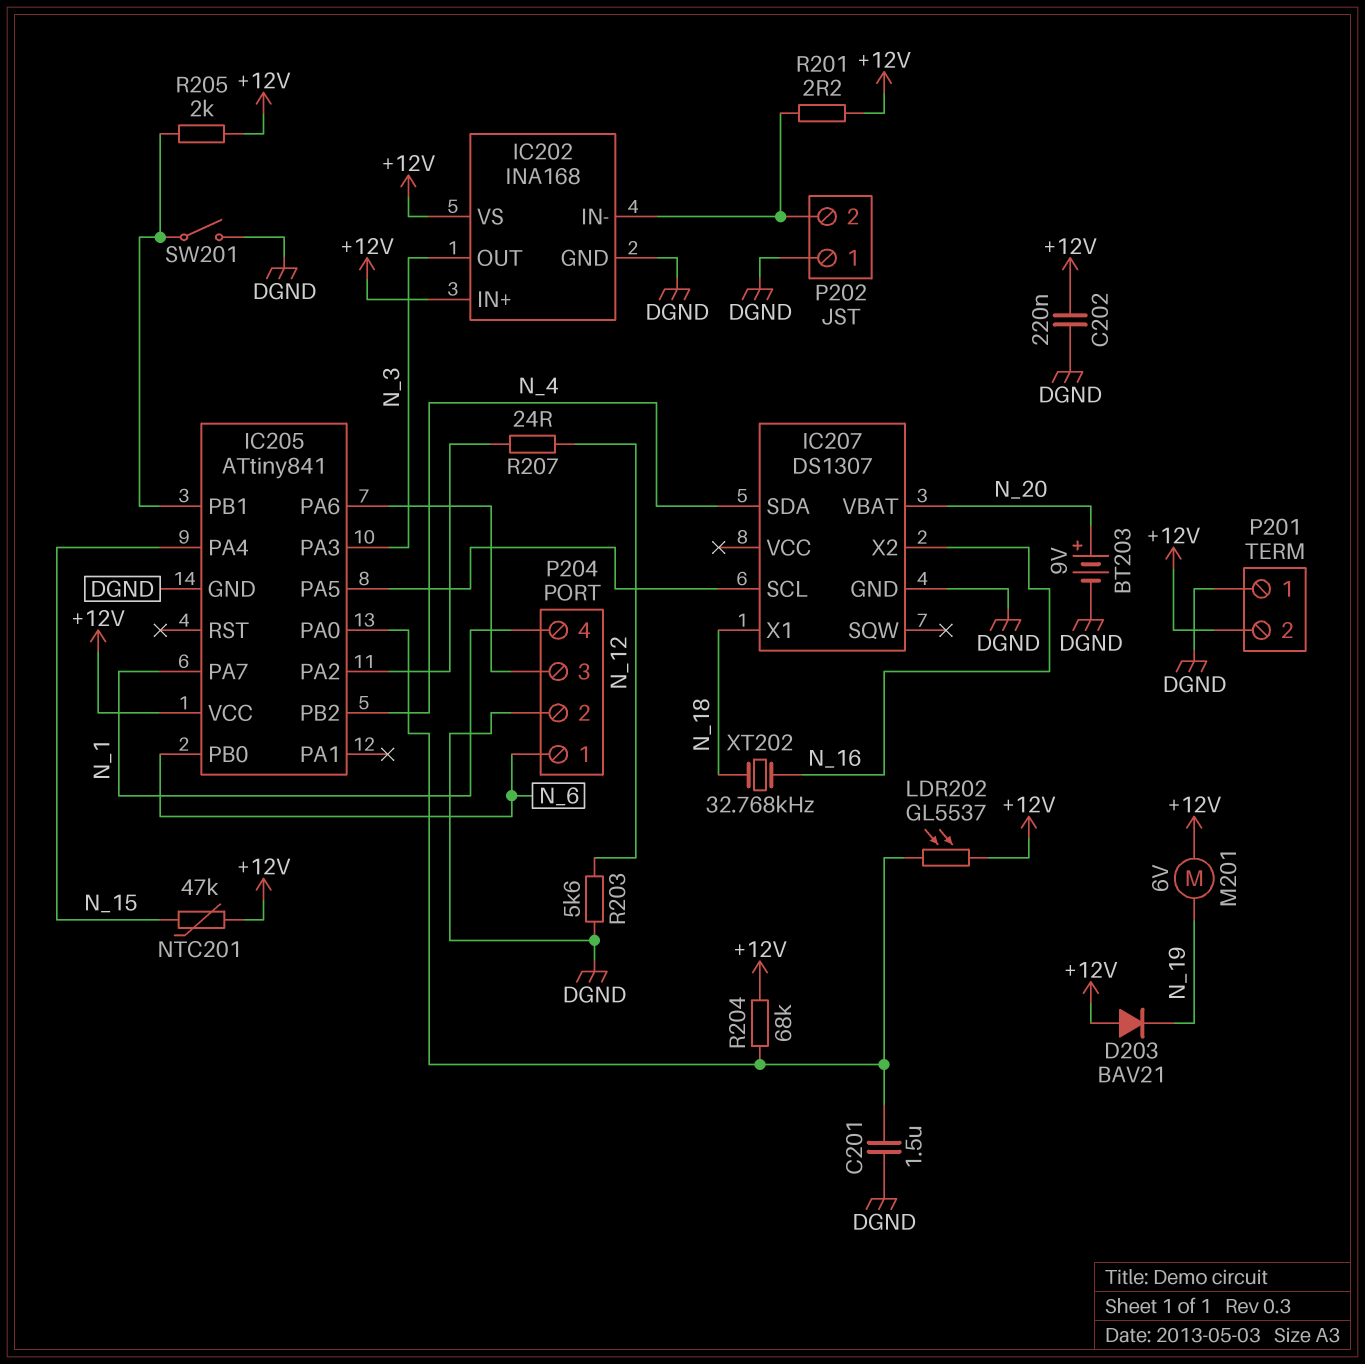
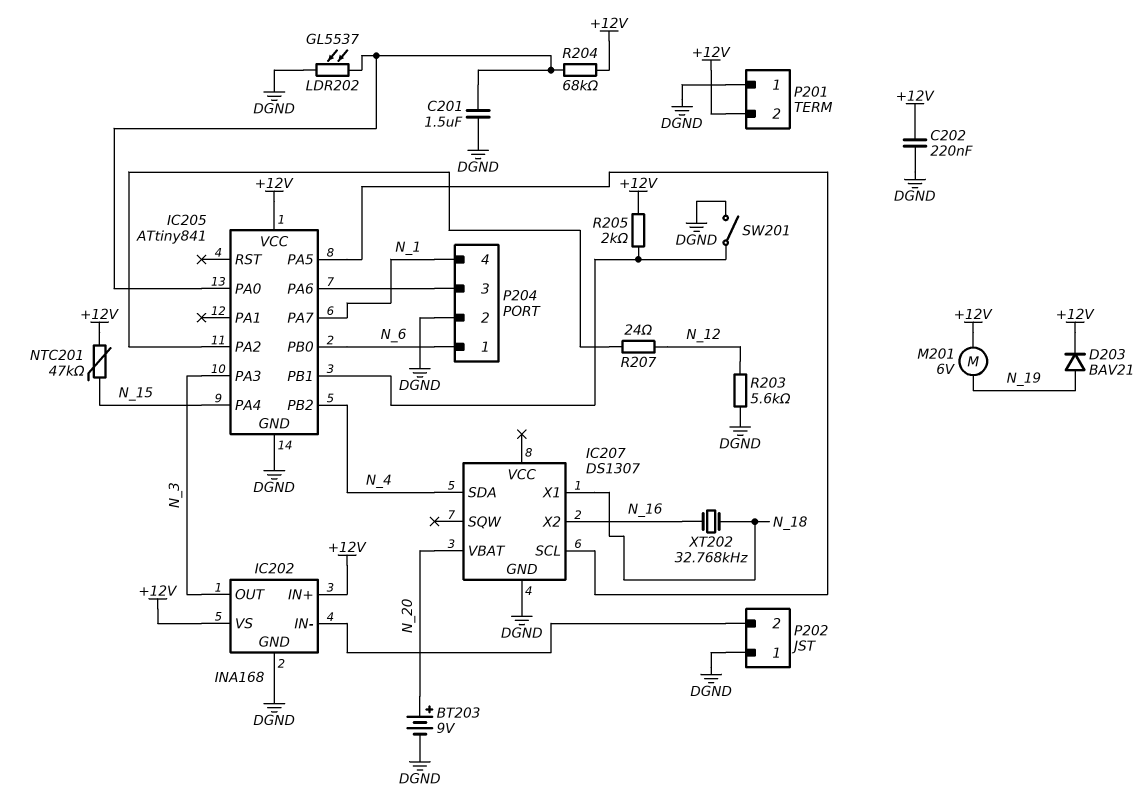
D203: diode BAV21 (A +12V, K N_19) -> diode BAV21 (A N_19, K +12V)
LDR202: GL5537 (+12V, IC205/PA0) -> GL5537 (DGND, IC205/PA0)
R201: 2.2 (+12V, IC202/IN-) -> none

